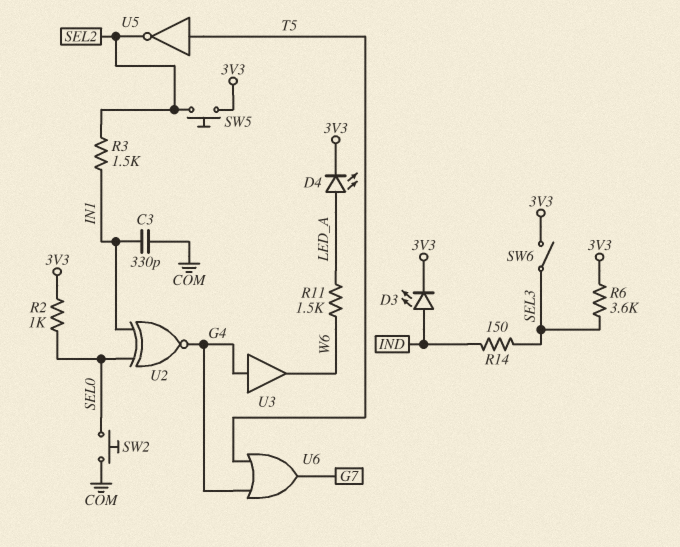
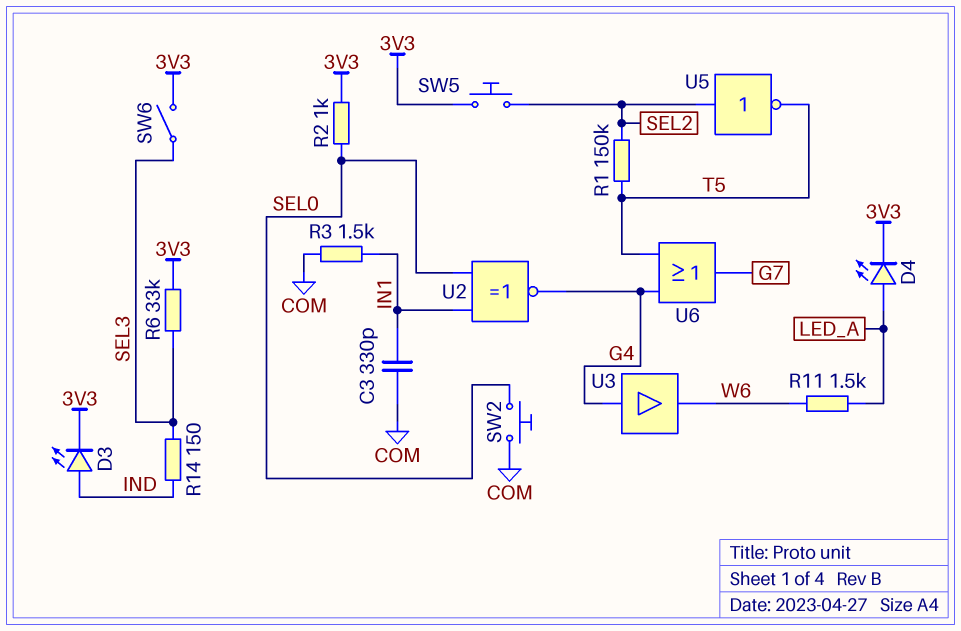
R1: none -> 150k (SEL2, T5)
R3: 1.5k (IN1, SEL2) -> 1.5k (COM, IN1)
R6: 3.6k (3V3, SEL3) -> 33k (3V3, SEL3)
U5: NOT (in T5, out SEL2) -> NOT (in SEL2, out T5)

